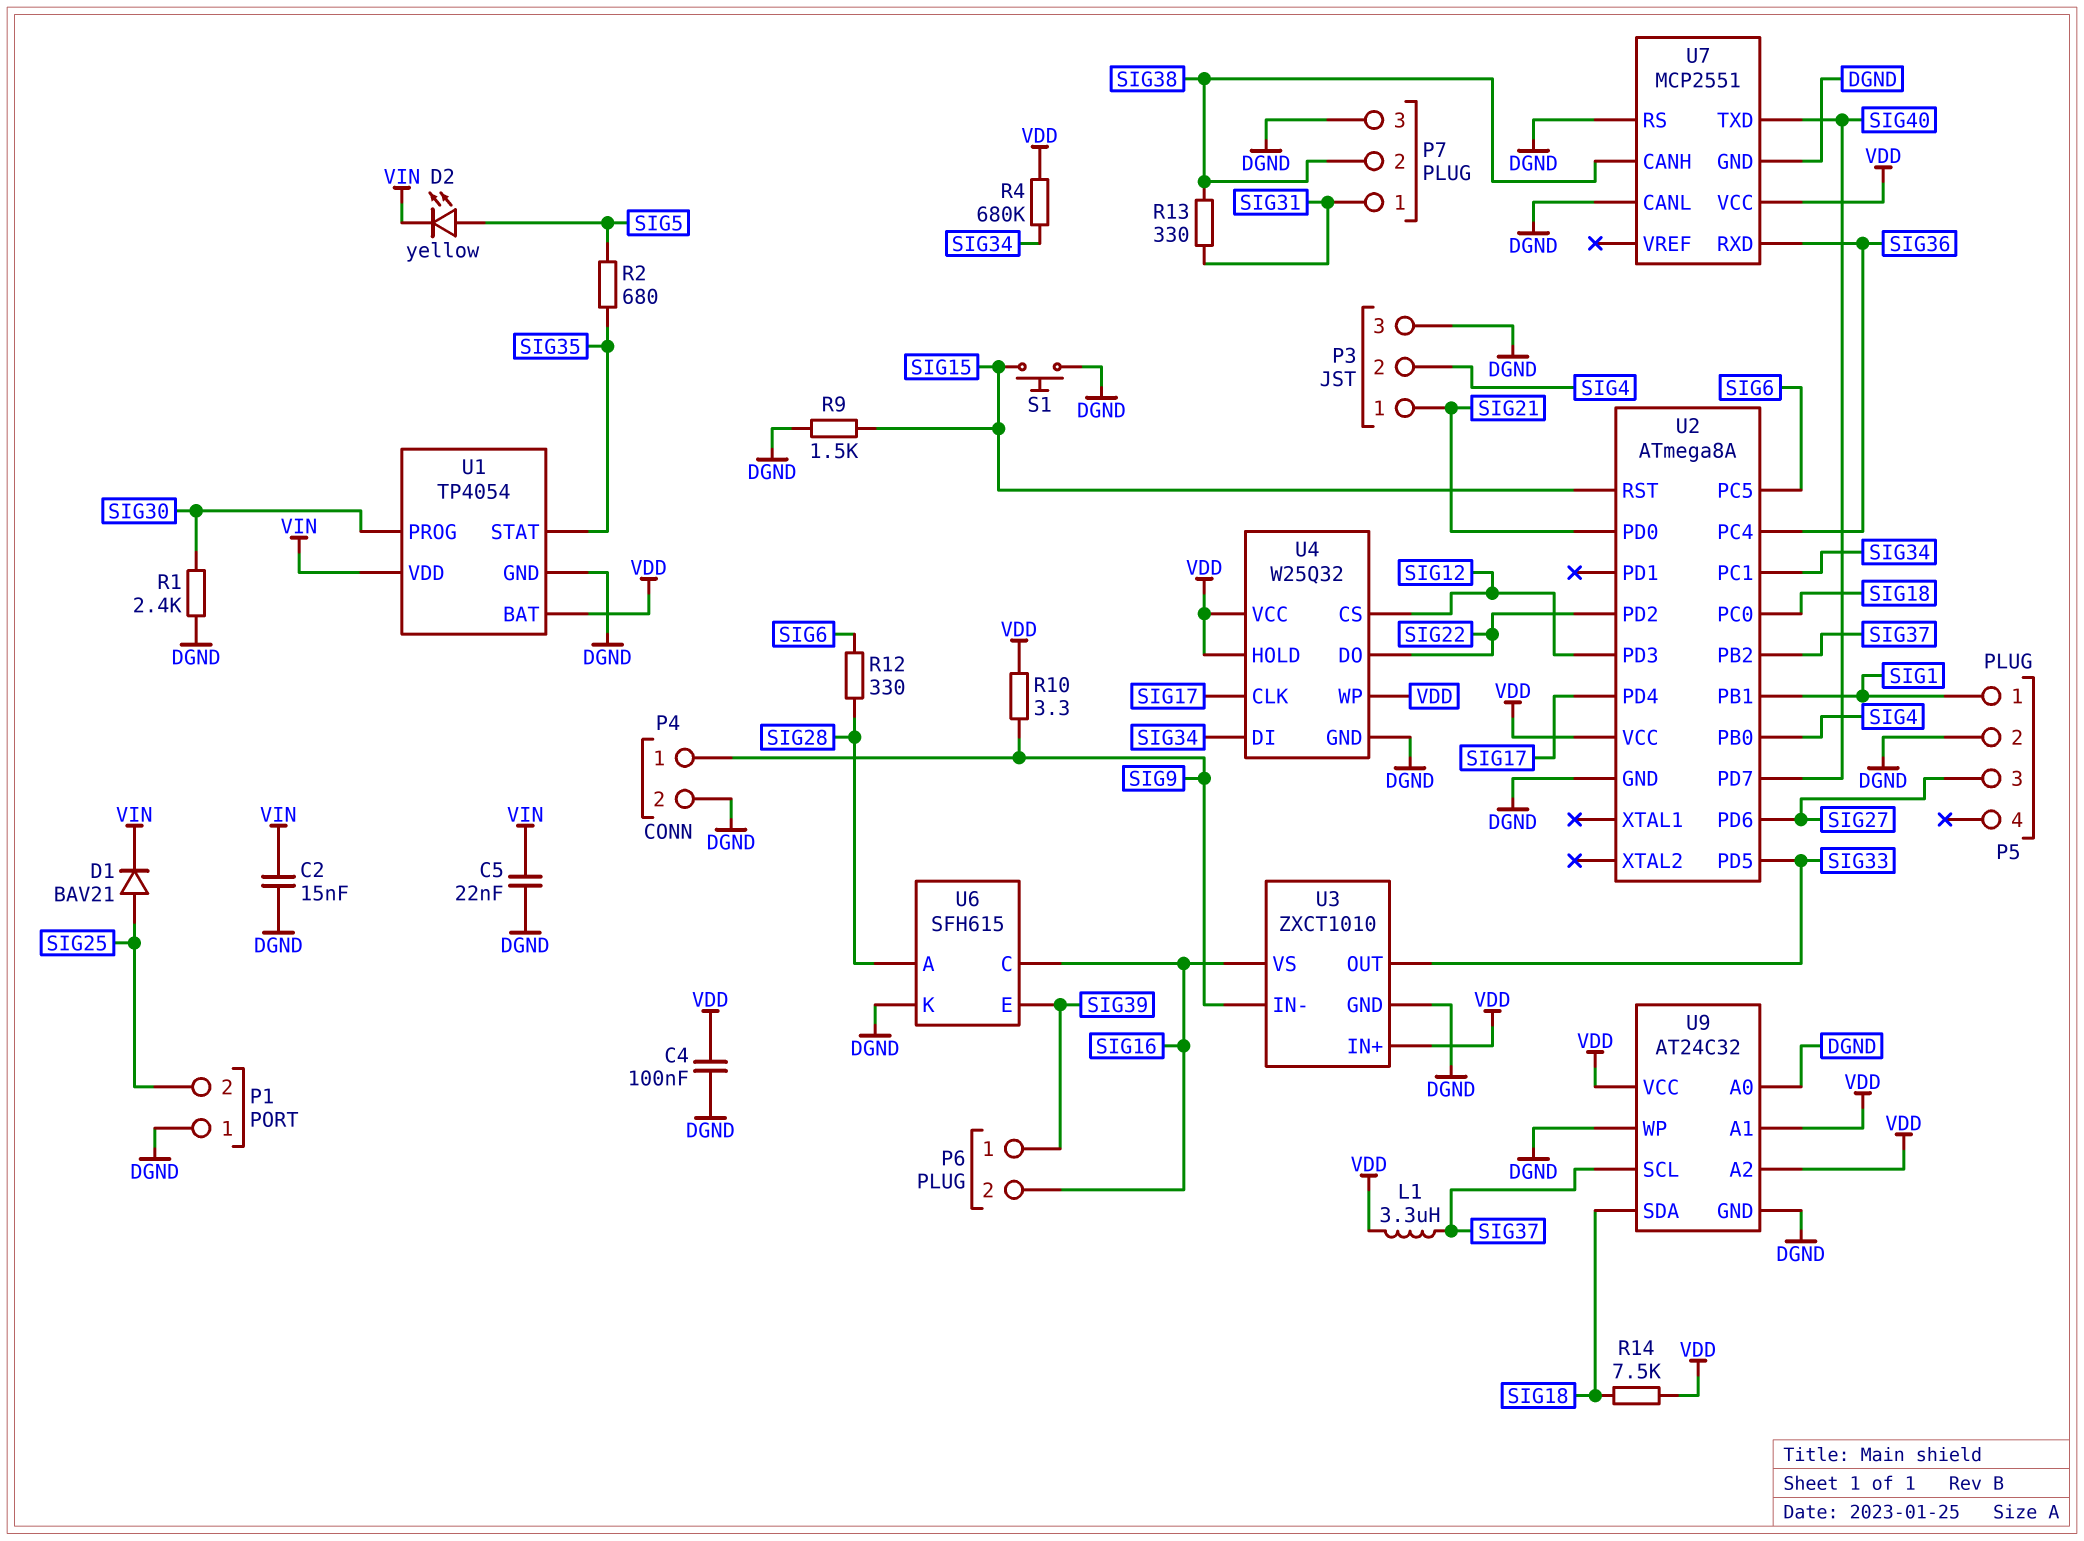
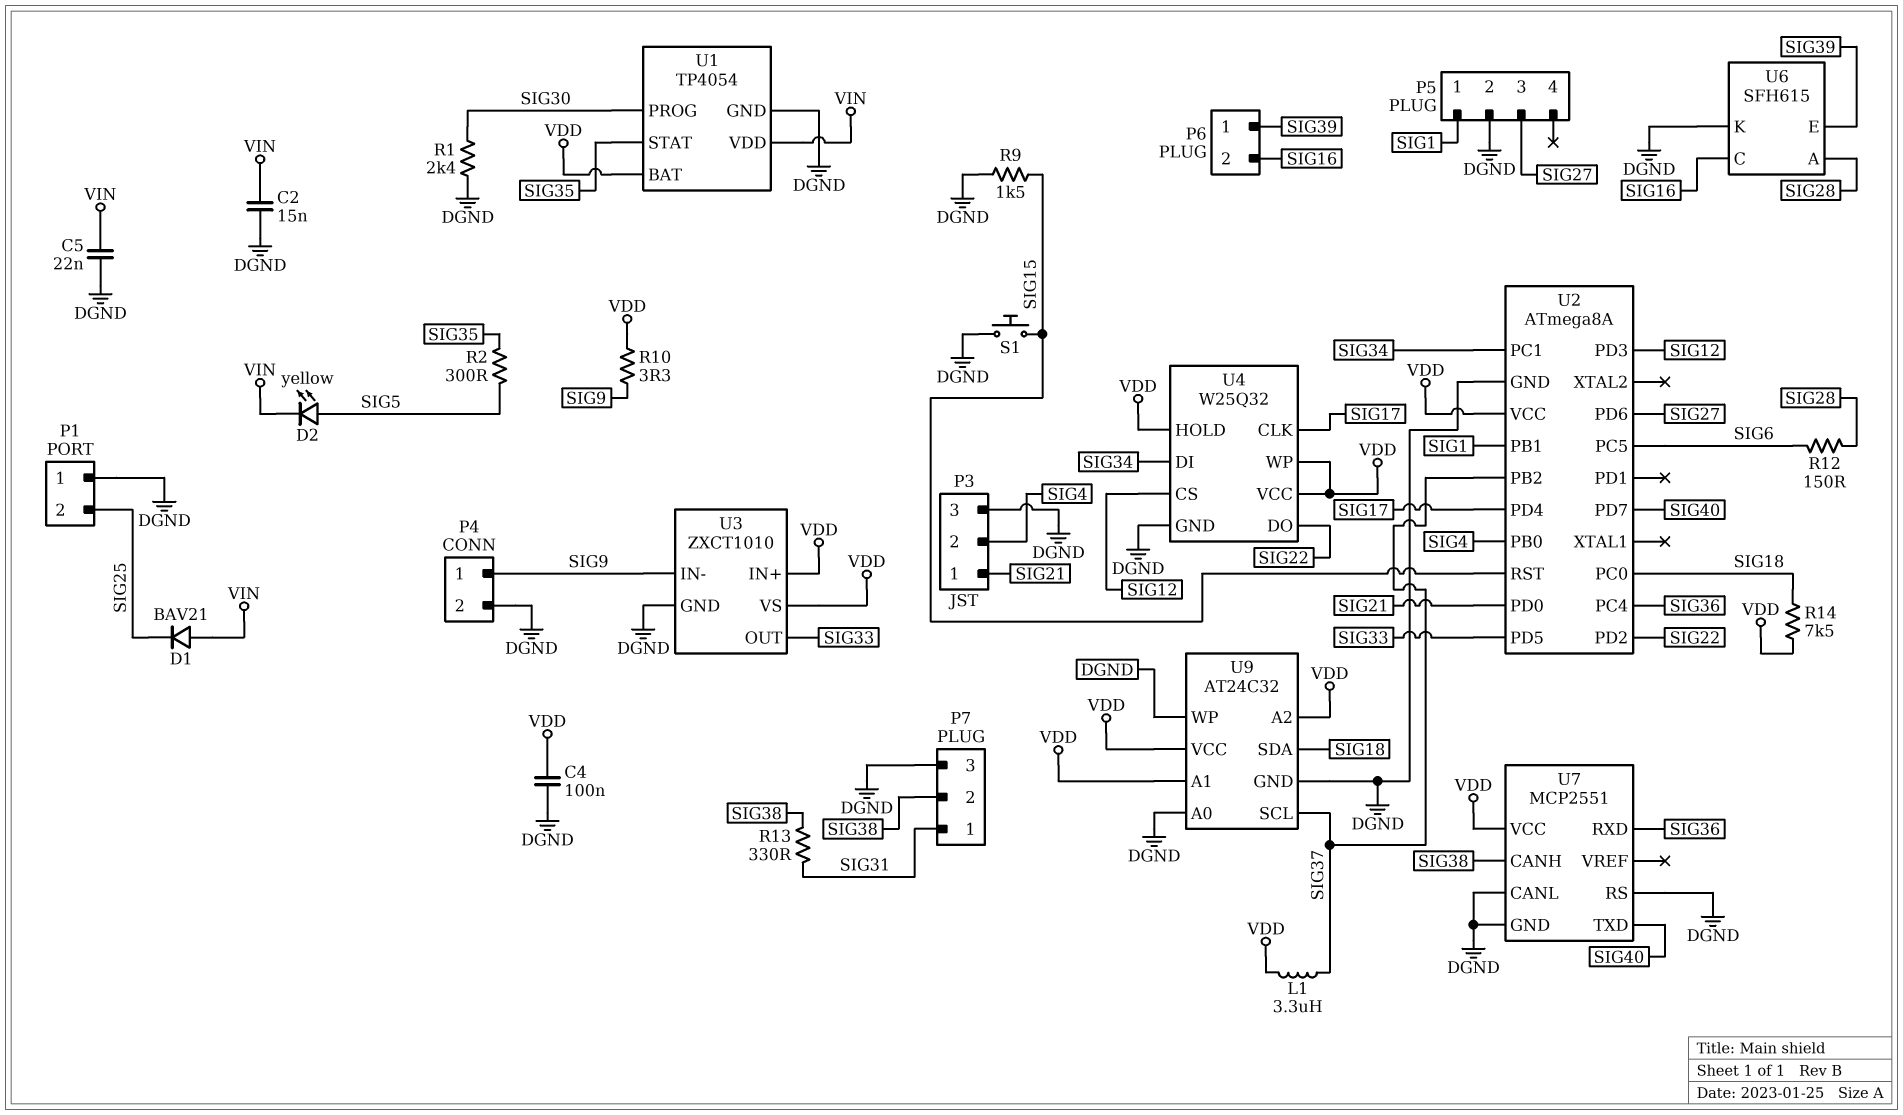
D1: diode BAV21 (A SIG25, K VIN) -> diode BAV21 (A VIN, K SIG25)
R2: 680 (SIG5, SIG35) -> 300 (SIG5, SIG35)
R4: 680k (SIG34, VDD) -> none
R12: 330 (SIG6, SIG28) -> 150 (SIG6, SIG28)
U3 pin VS: SIG16 -> VDD

